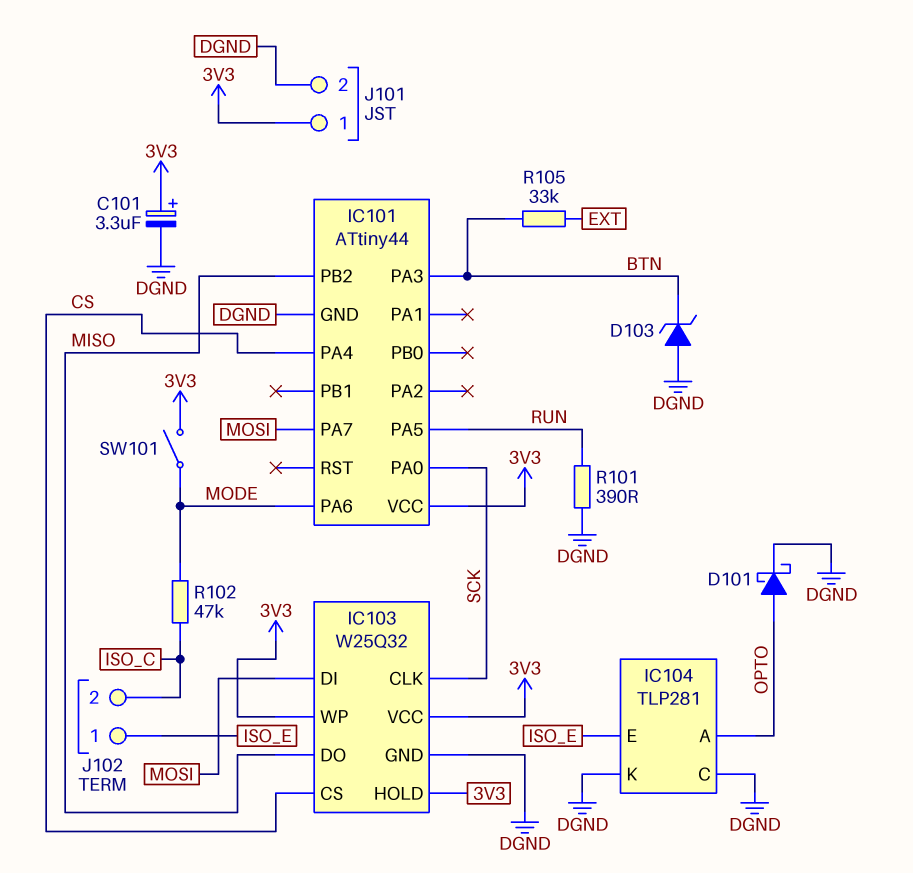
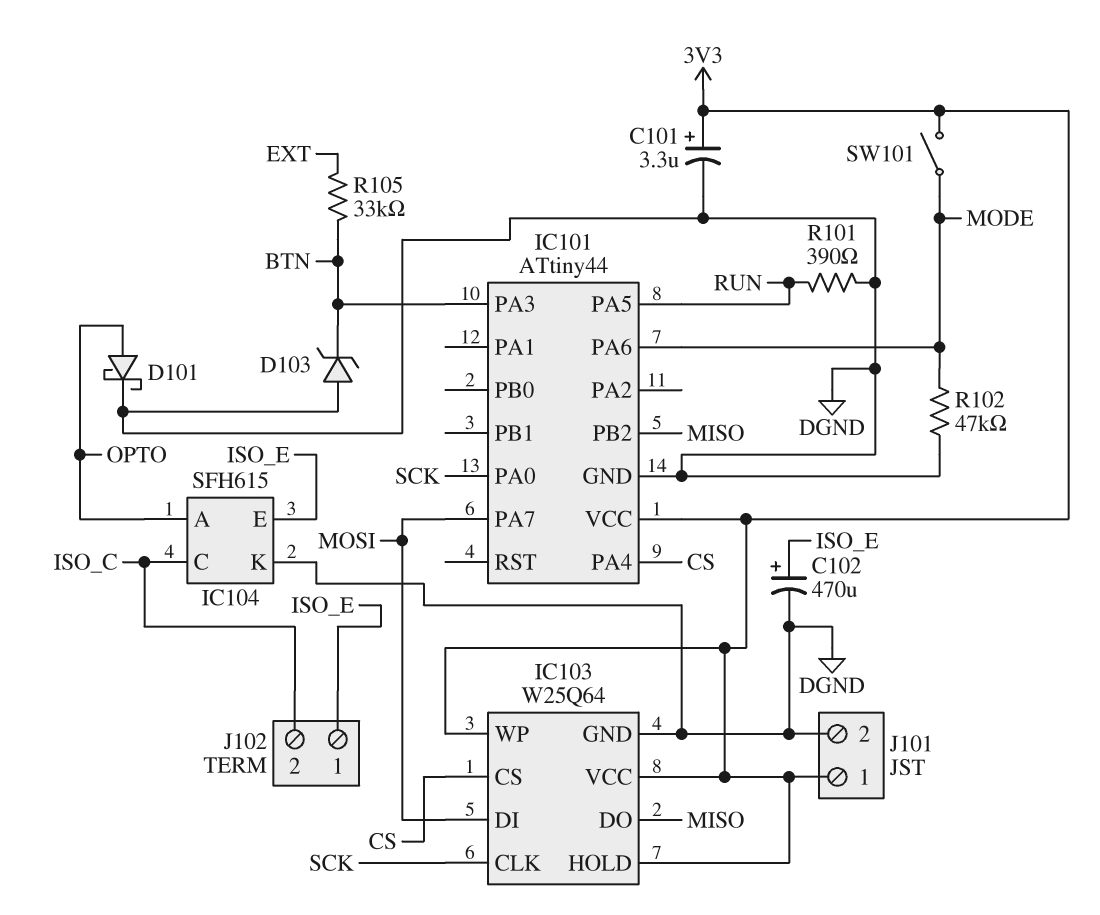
C102: none -> 470uF (plus ISO_E, minus DGND)
IC103: W25Q32 -> W25Q64
IC104: TLP281 -> SFH615
IC104 pin C: DGND -> ISO_C
R102: 47k (ISO_C, MODE) -> 47k (DGND, MODE)

